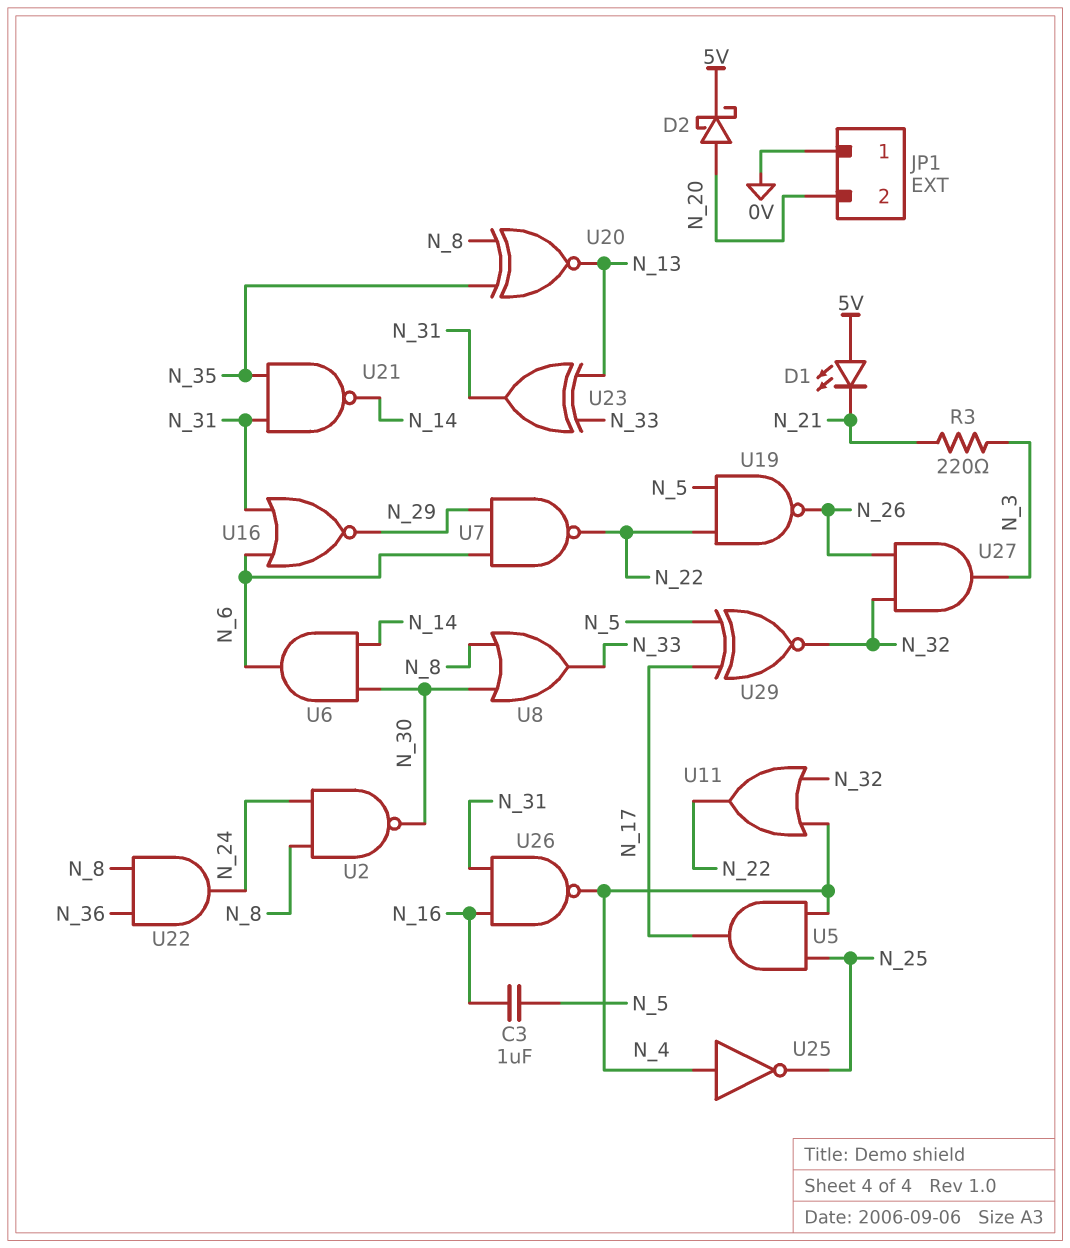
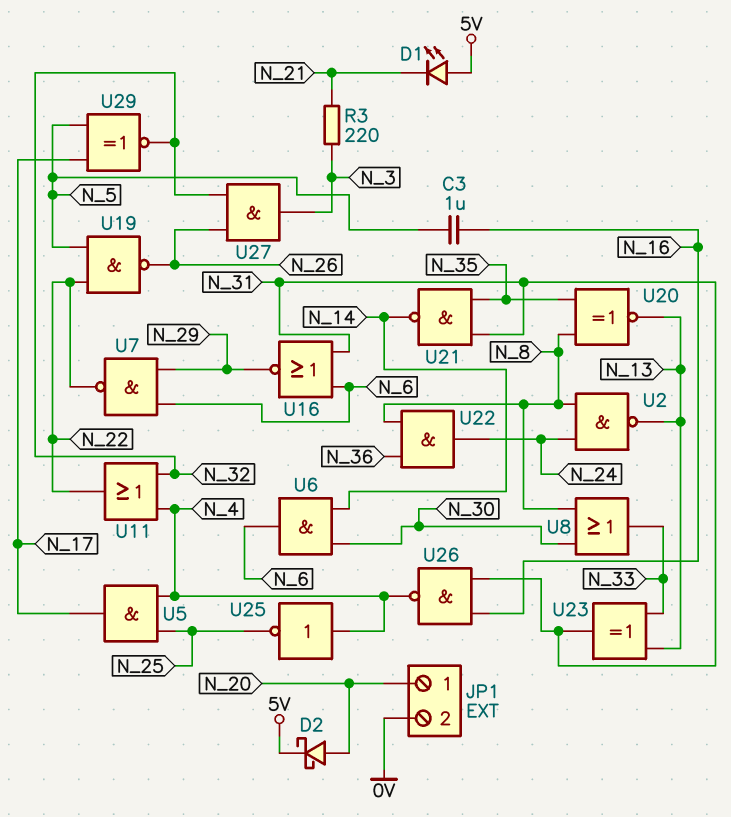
JP1 pin 1: 0V -> N_20
JP1 pin 2: N_20 -> 0V
U2: NAND (in N_8, in N_24, out N_30) -> NAND (in N_8, in N_24, out N_13)

